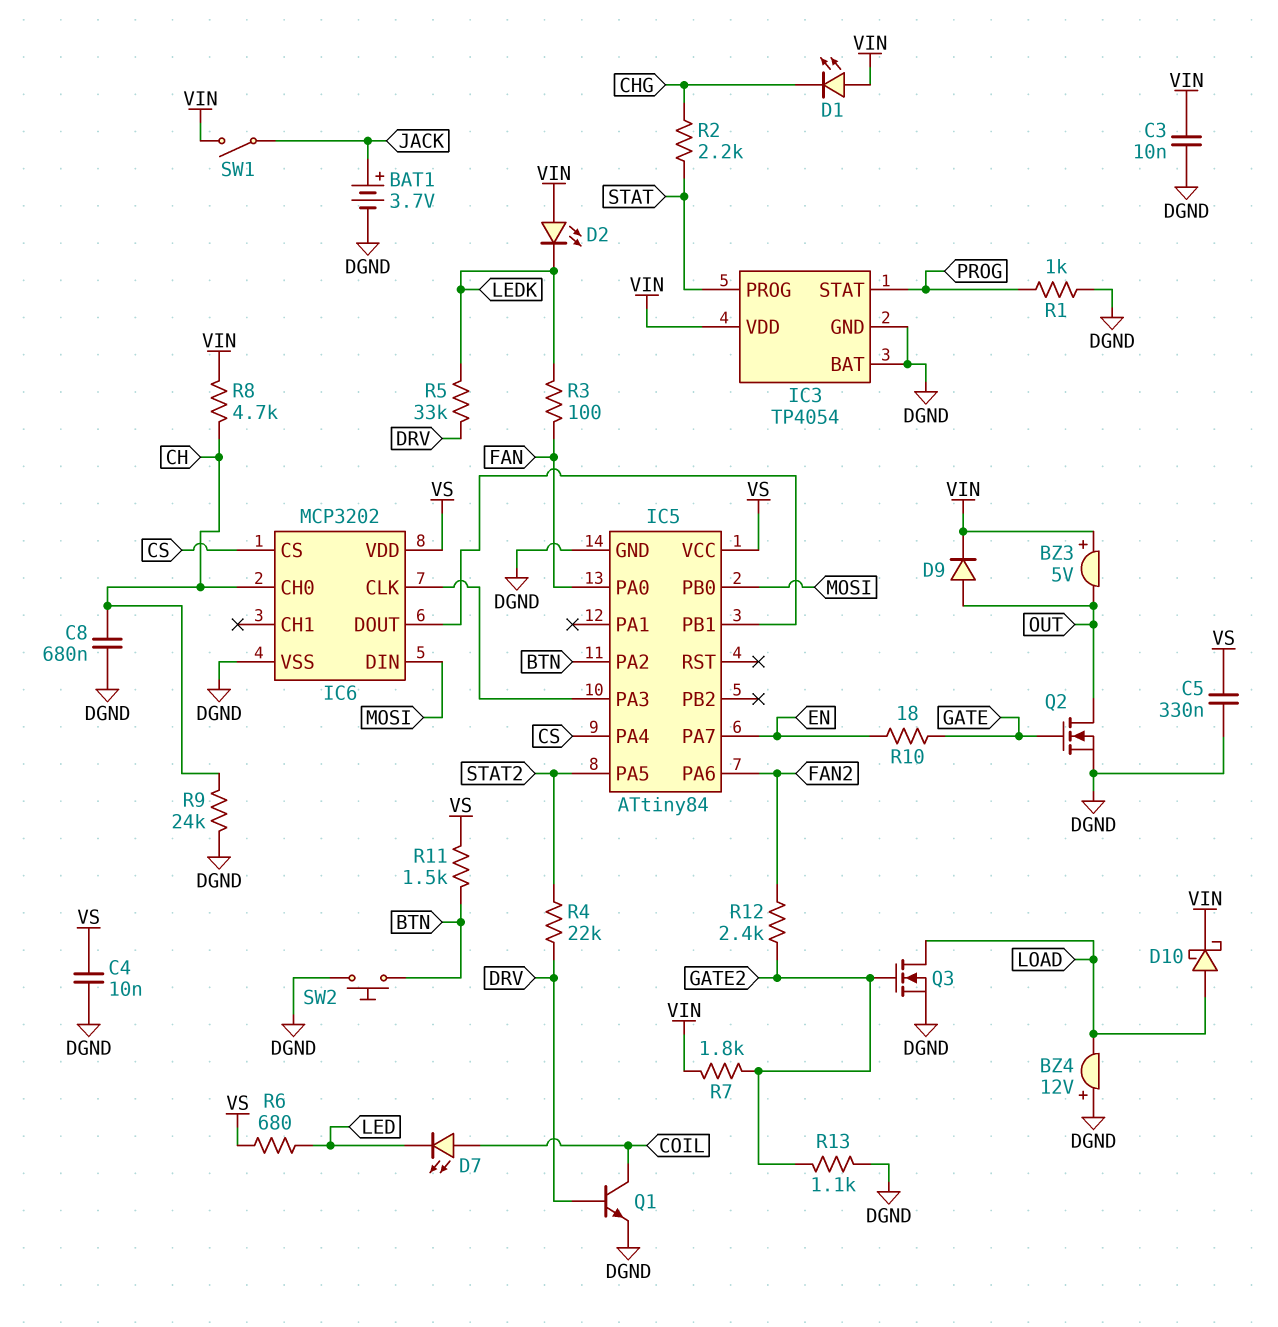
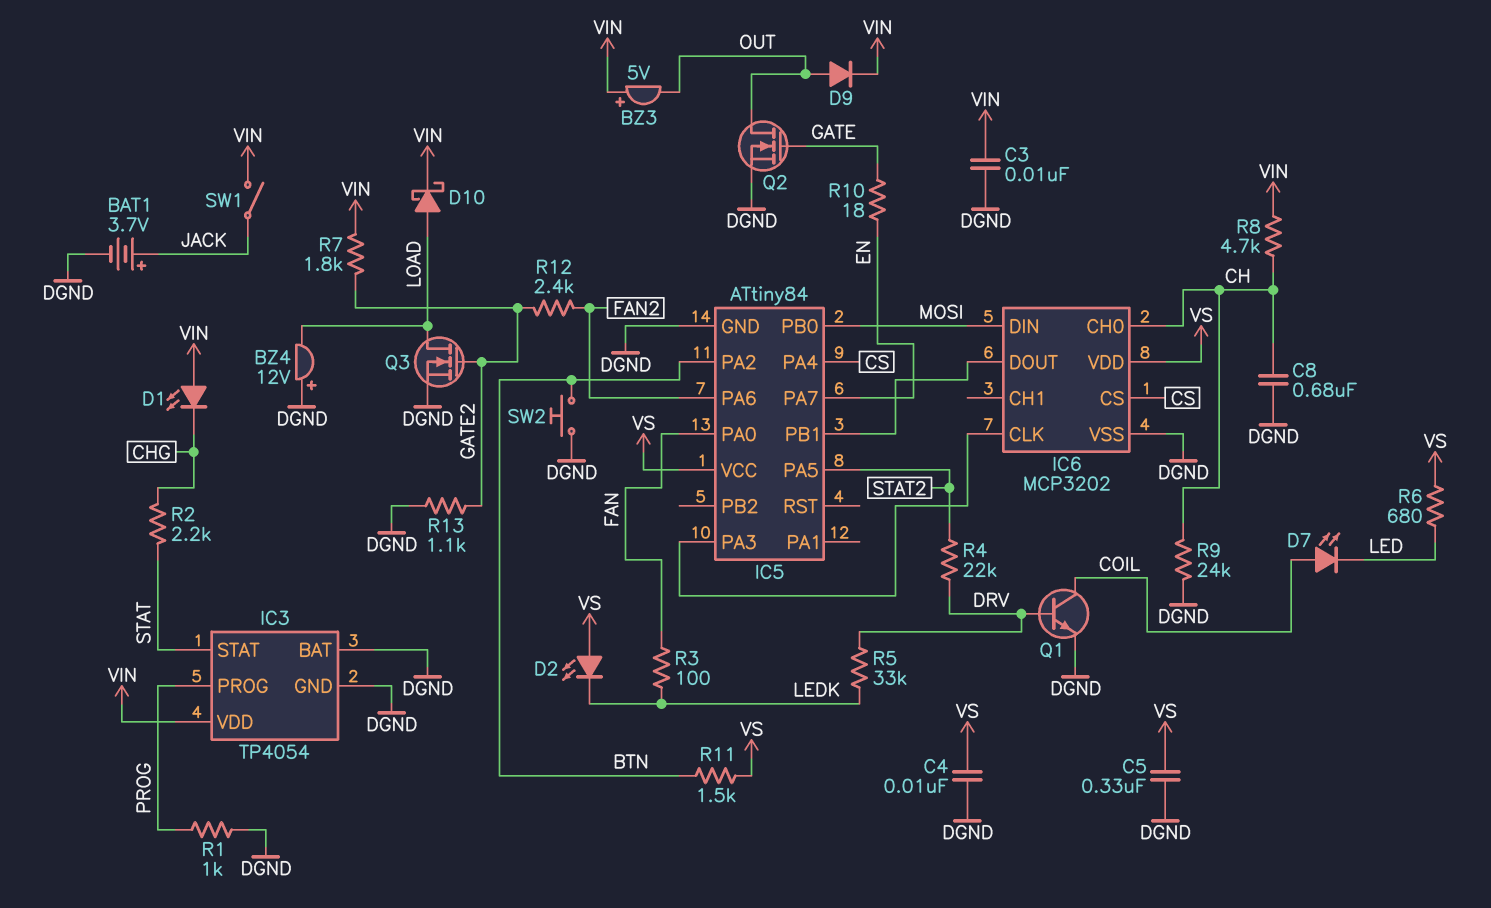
D2: LED (A VIN, K LEDK) -> LED (A VS, K LEDK)
IC3 pin PROG: STAT -> PROG
IC3 pin STAT: PROG -> STAT

